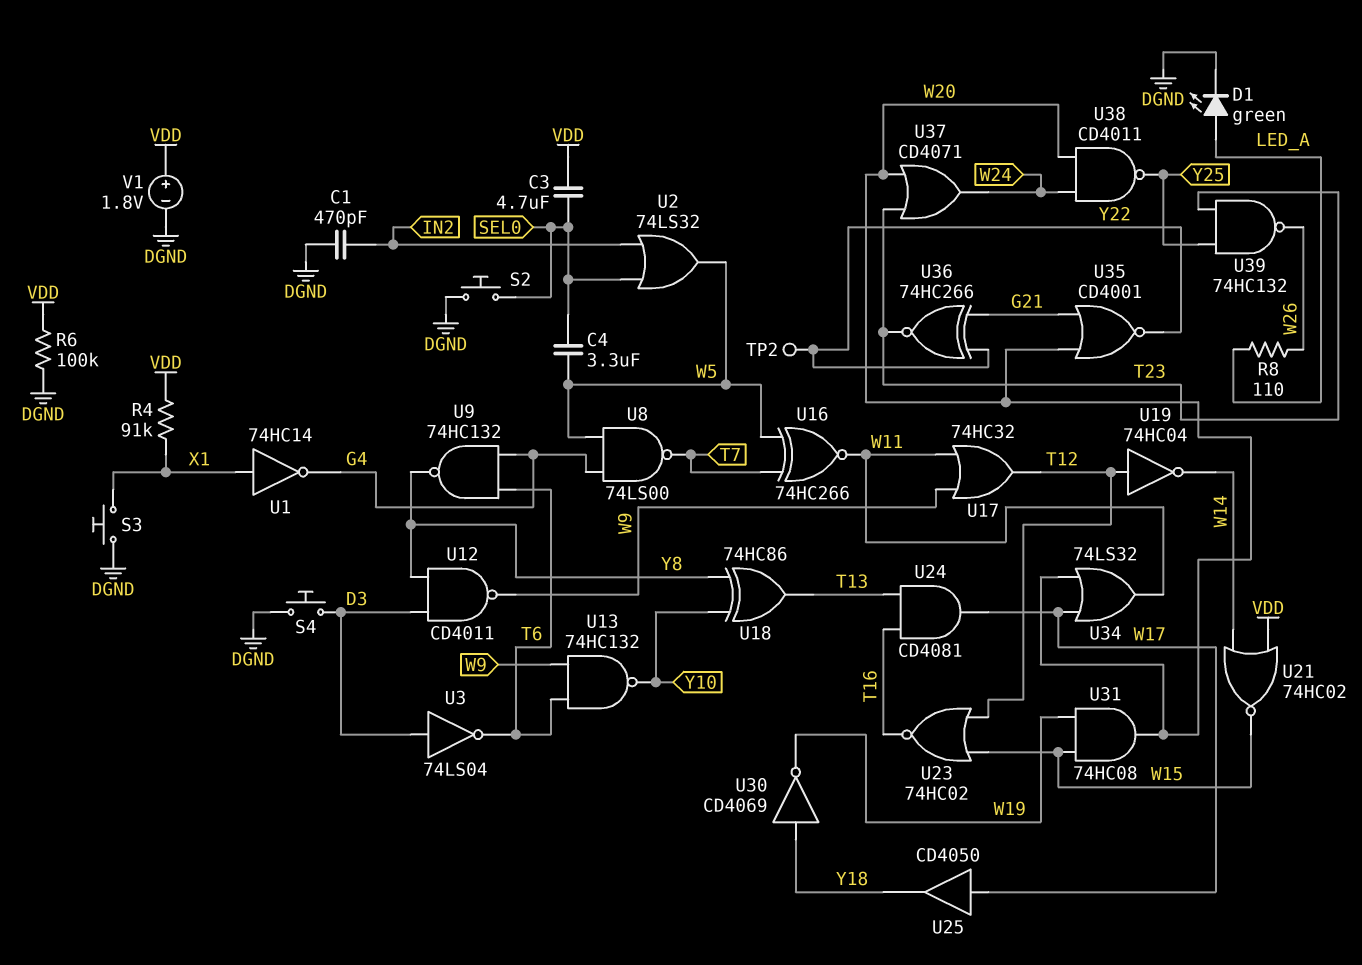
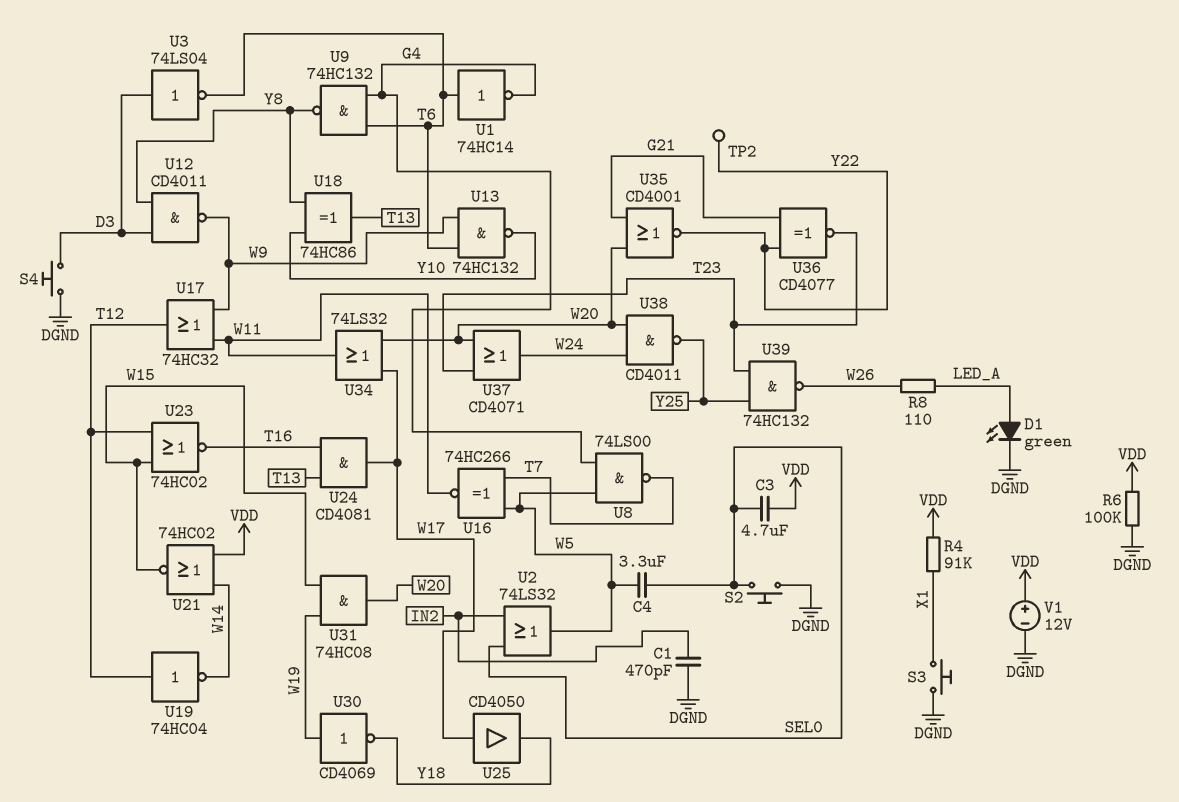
U1: NOT 74HC14 (in X1, out G4) -> NOT 74HC14 (in T6, out G4)
U30: NOT CD4069 (in Y18, out W19) -> NOT CD4069 (in W19, out Y18)
U36: XNOR 74HC266 (in G21, in Y22, out T23) -> XNOR CD4077 (in G21, in Y22, out T23)
V1: 1.8V (plus VDD, minus DGND) -> 12V (plus VDD, minus DGND)

